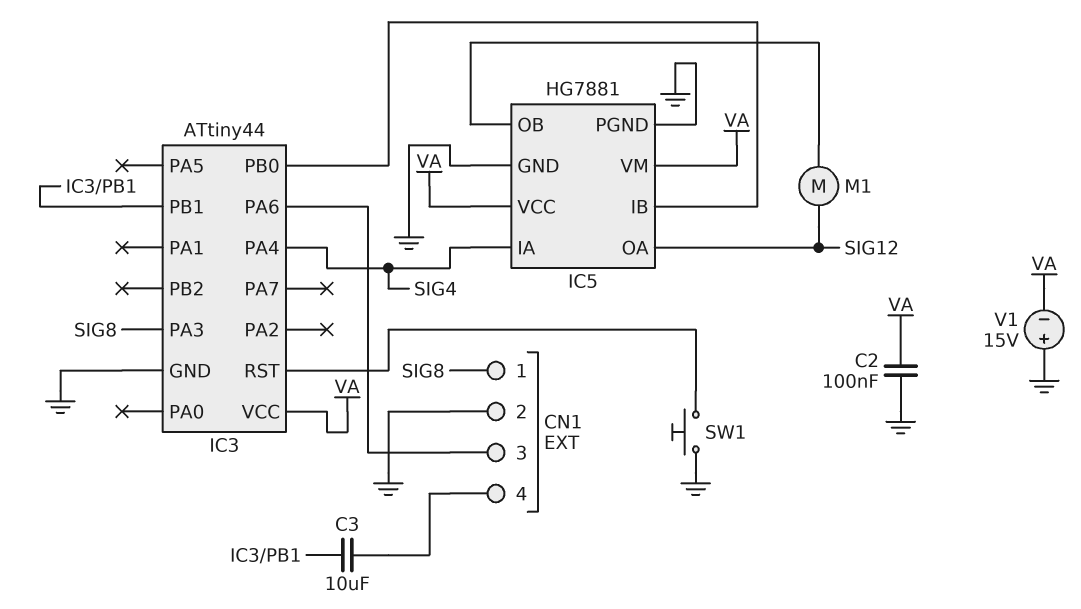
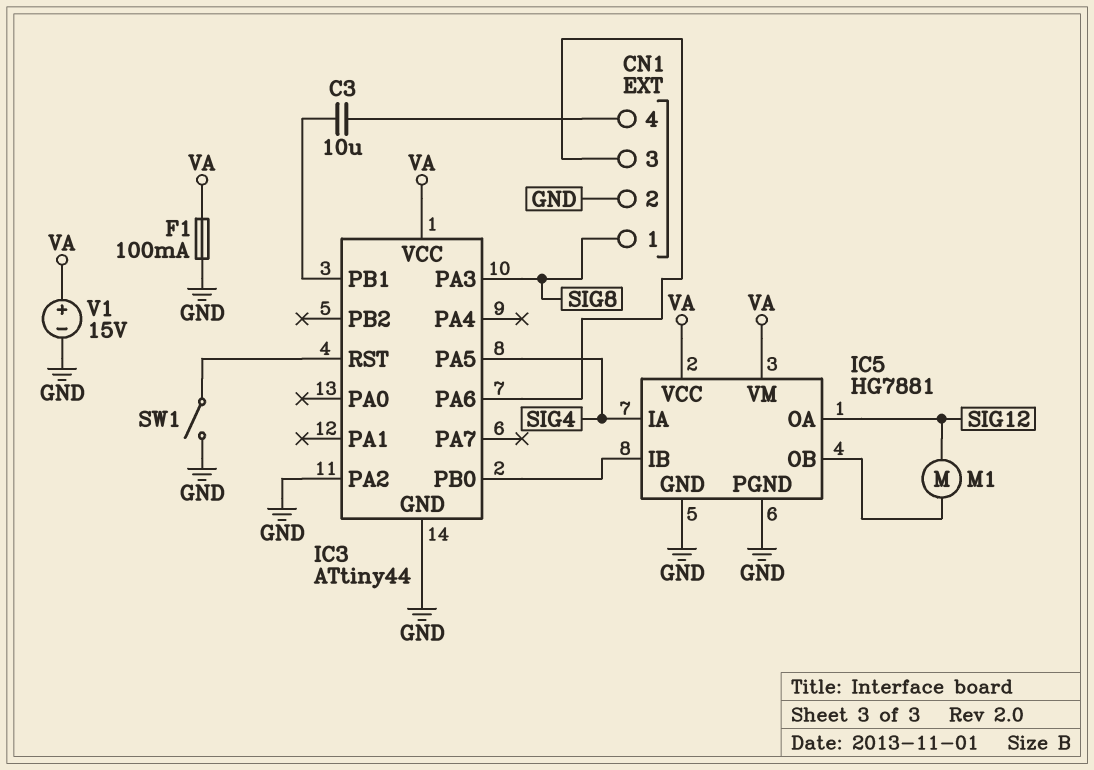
C2: 100nF (GND, VA) -> none
F1: none -> 100mA (GND, VA)
IC3 pin PA2: none -> GND
IC3 pin PA4: SIG4 -> none
IC3 pin PA5: none -> SIG4
SW1: button (GND, IC3/RST) -> switch (GND, IC3/RST)
V1: 15V (plus GND, minus VA) -> 15V (plus VA, minus GND)

